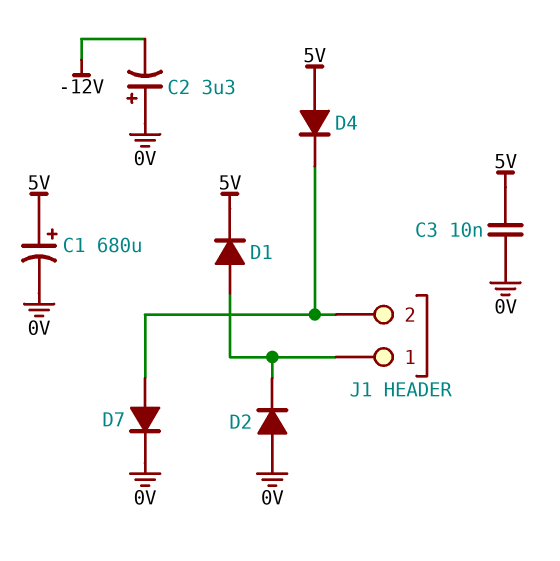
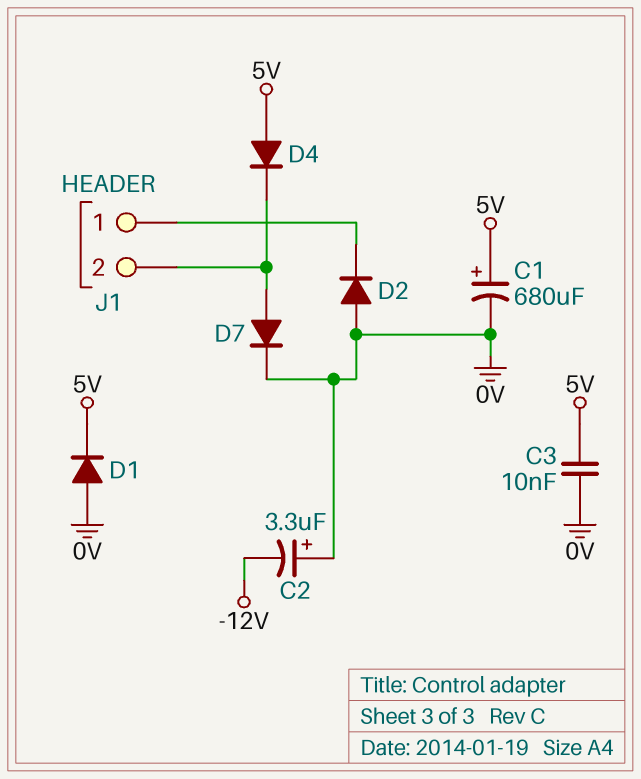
D1: diode (A J1/1, K 5V) -> diode (A 0V, K 5V)

